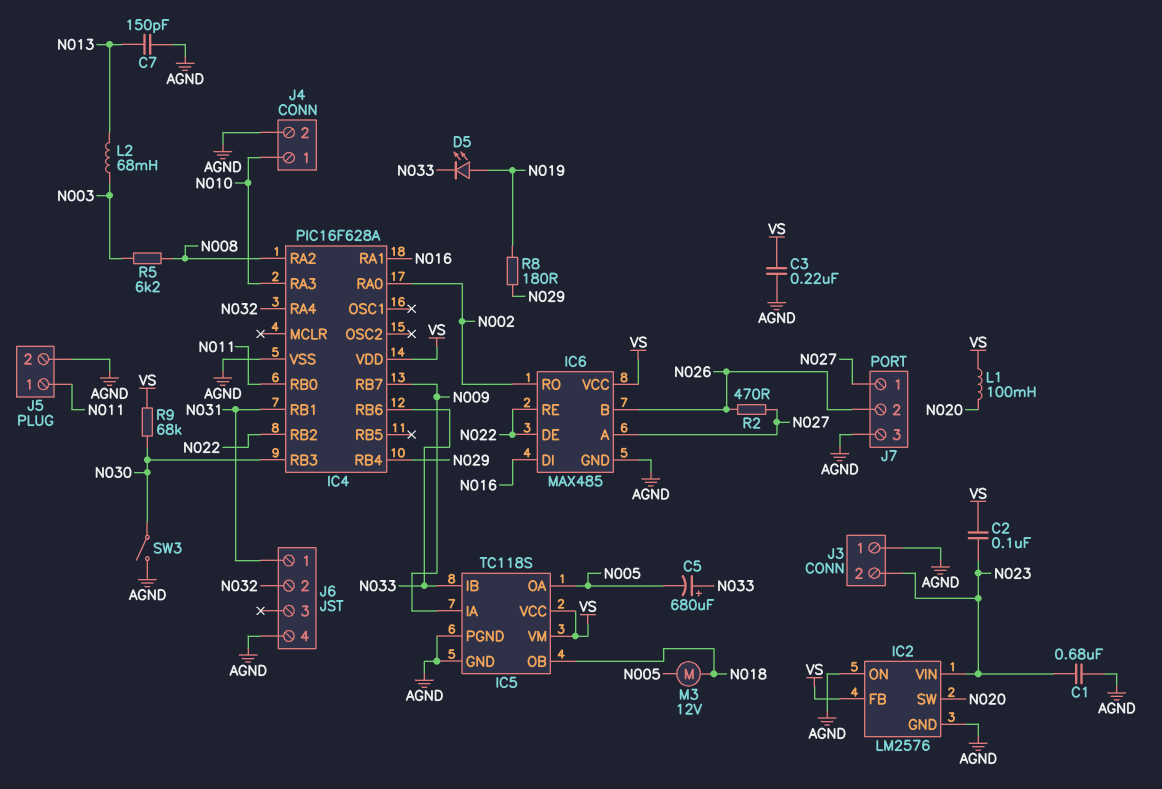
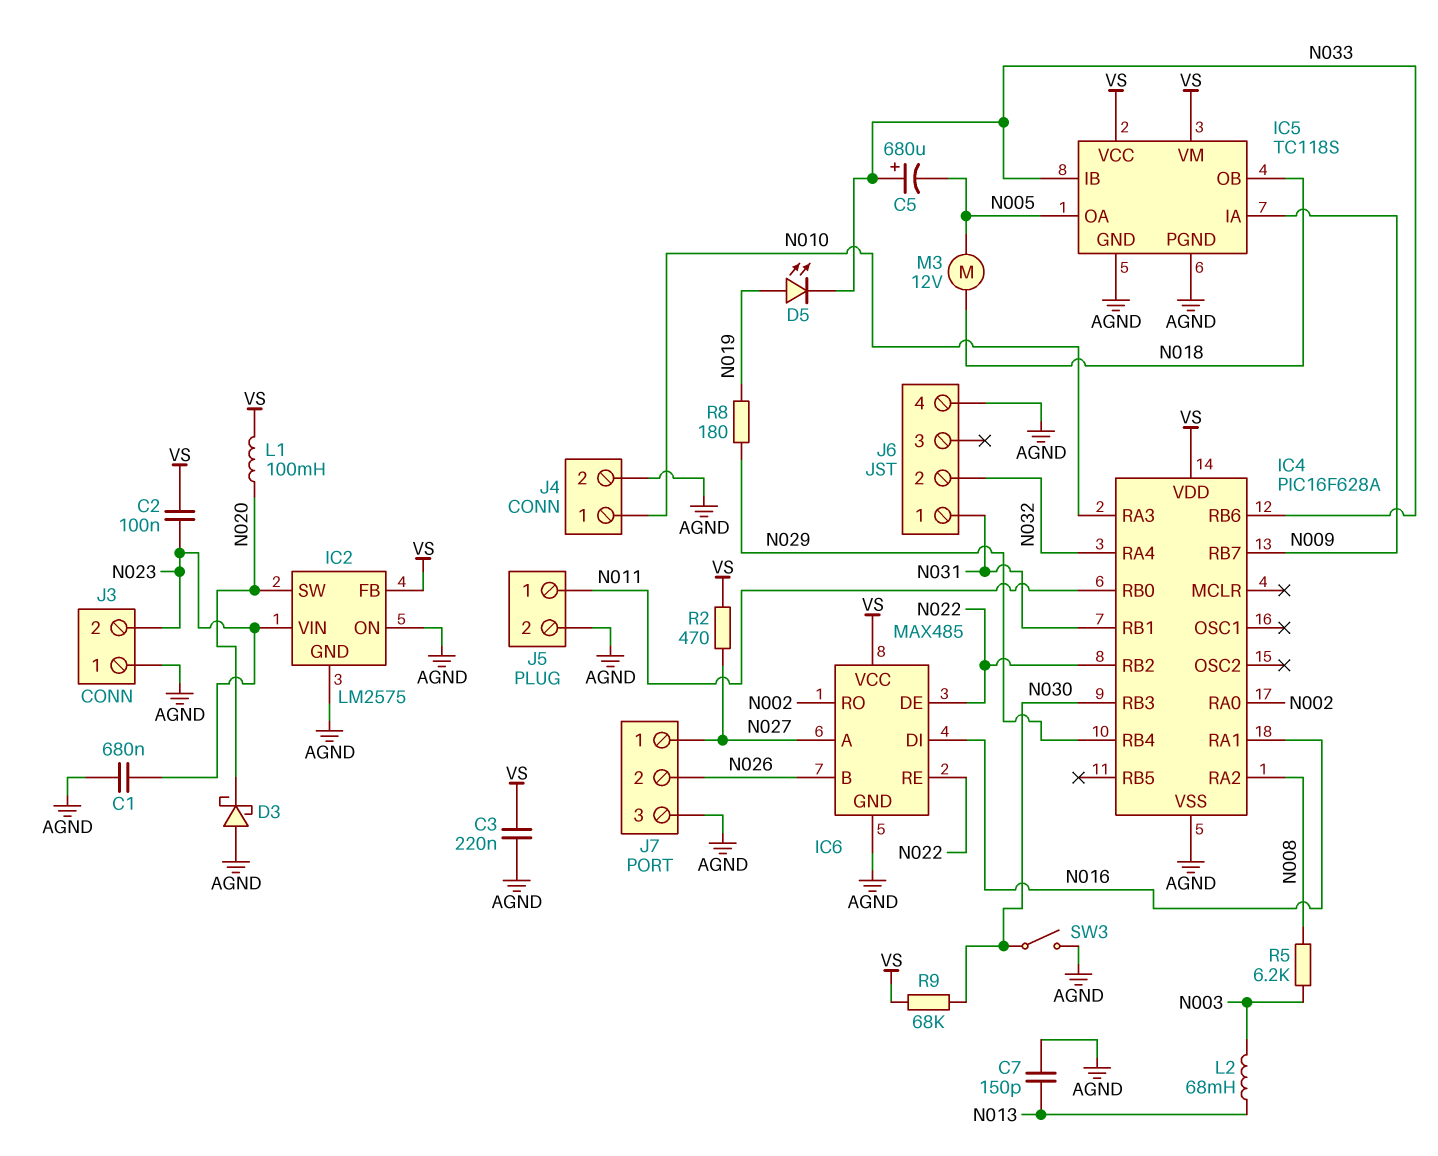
D3: none -> schottky (A AGND, K N020)
IC2: LM2576 -> LM2575
R2: 470 (N026, N027) -> 470 (N027, VS)

